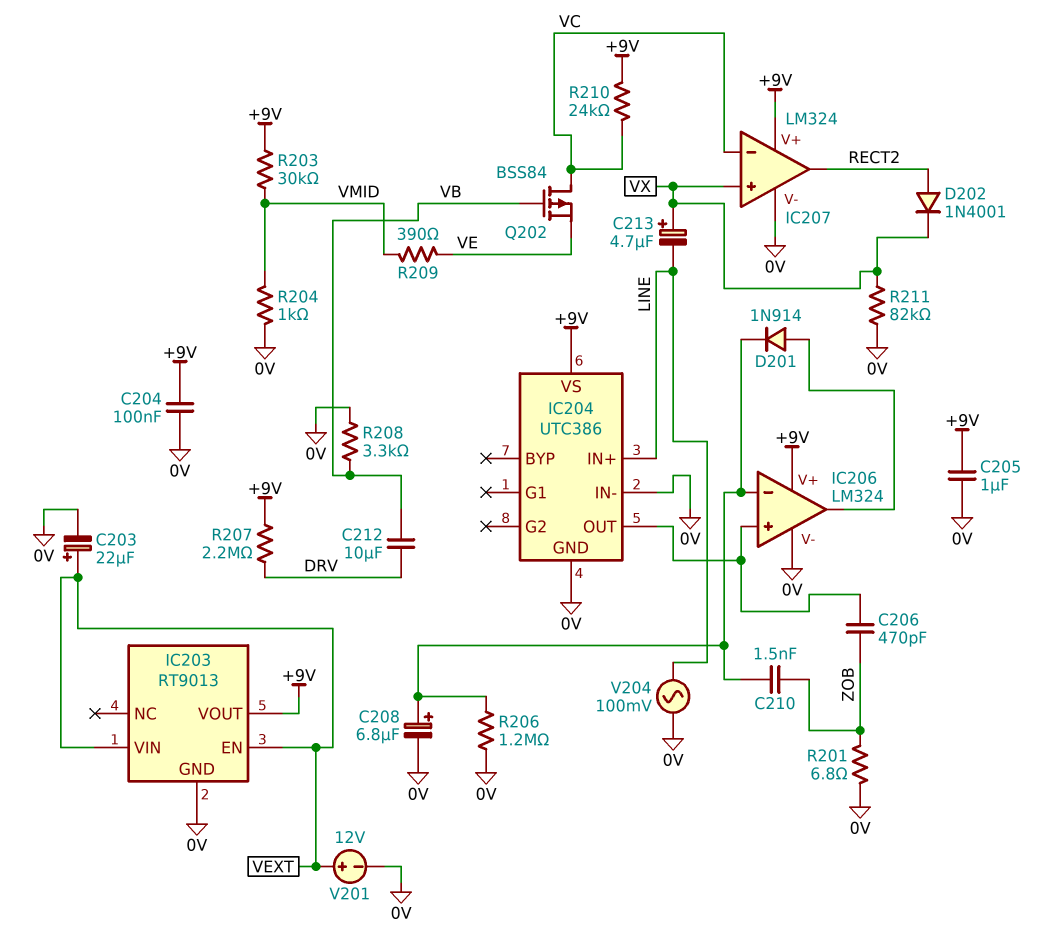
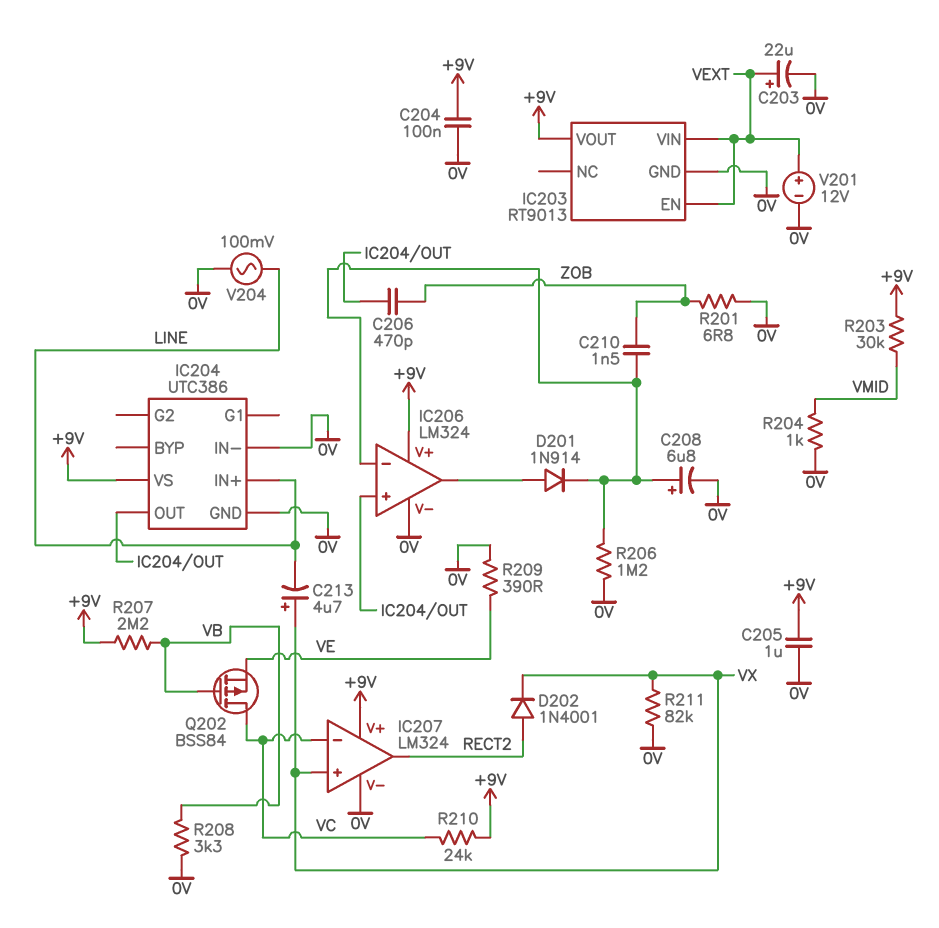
C212: 10uF (DRV, VB) -> none
R207: 2.2M (+9V, DRV) -> 2.2M (+9V, VB)
R209: 390 (VE, VMID) -> 390 (0V, VE)

